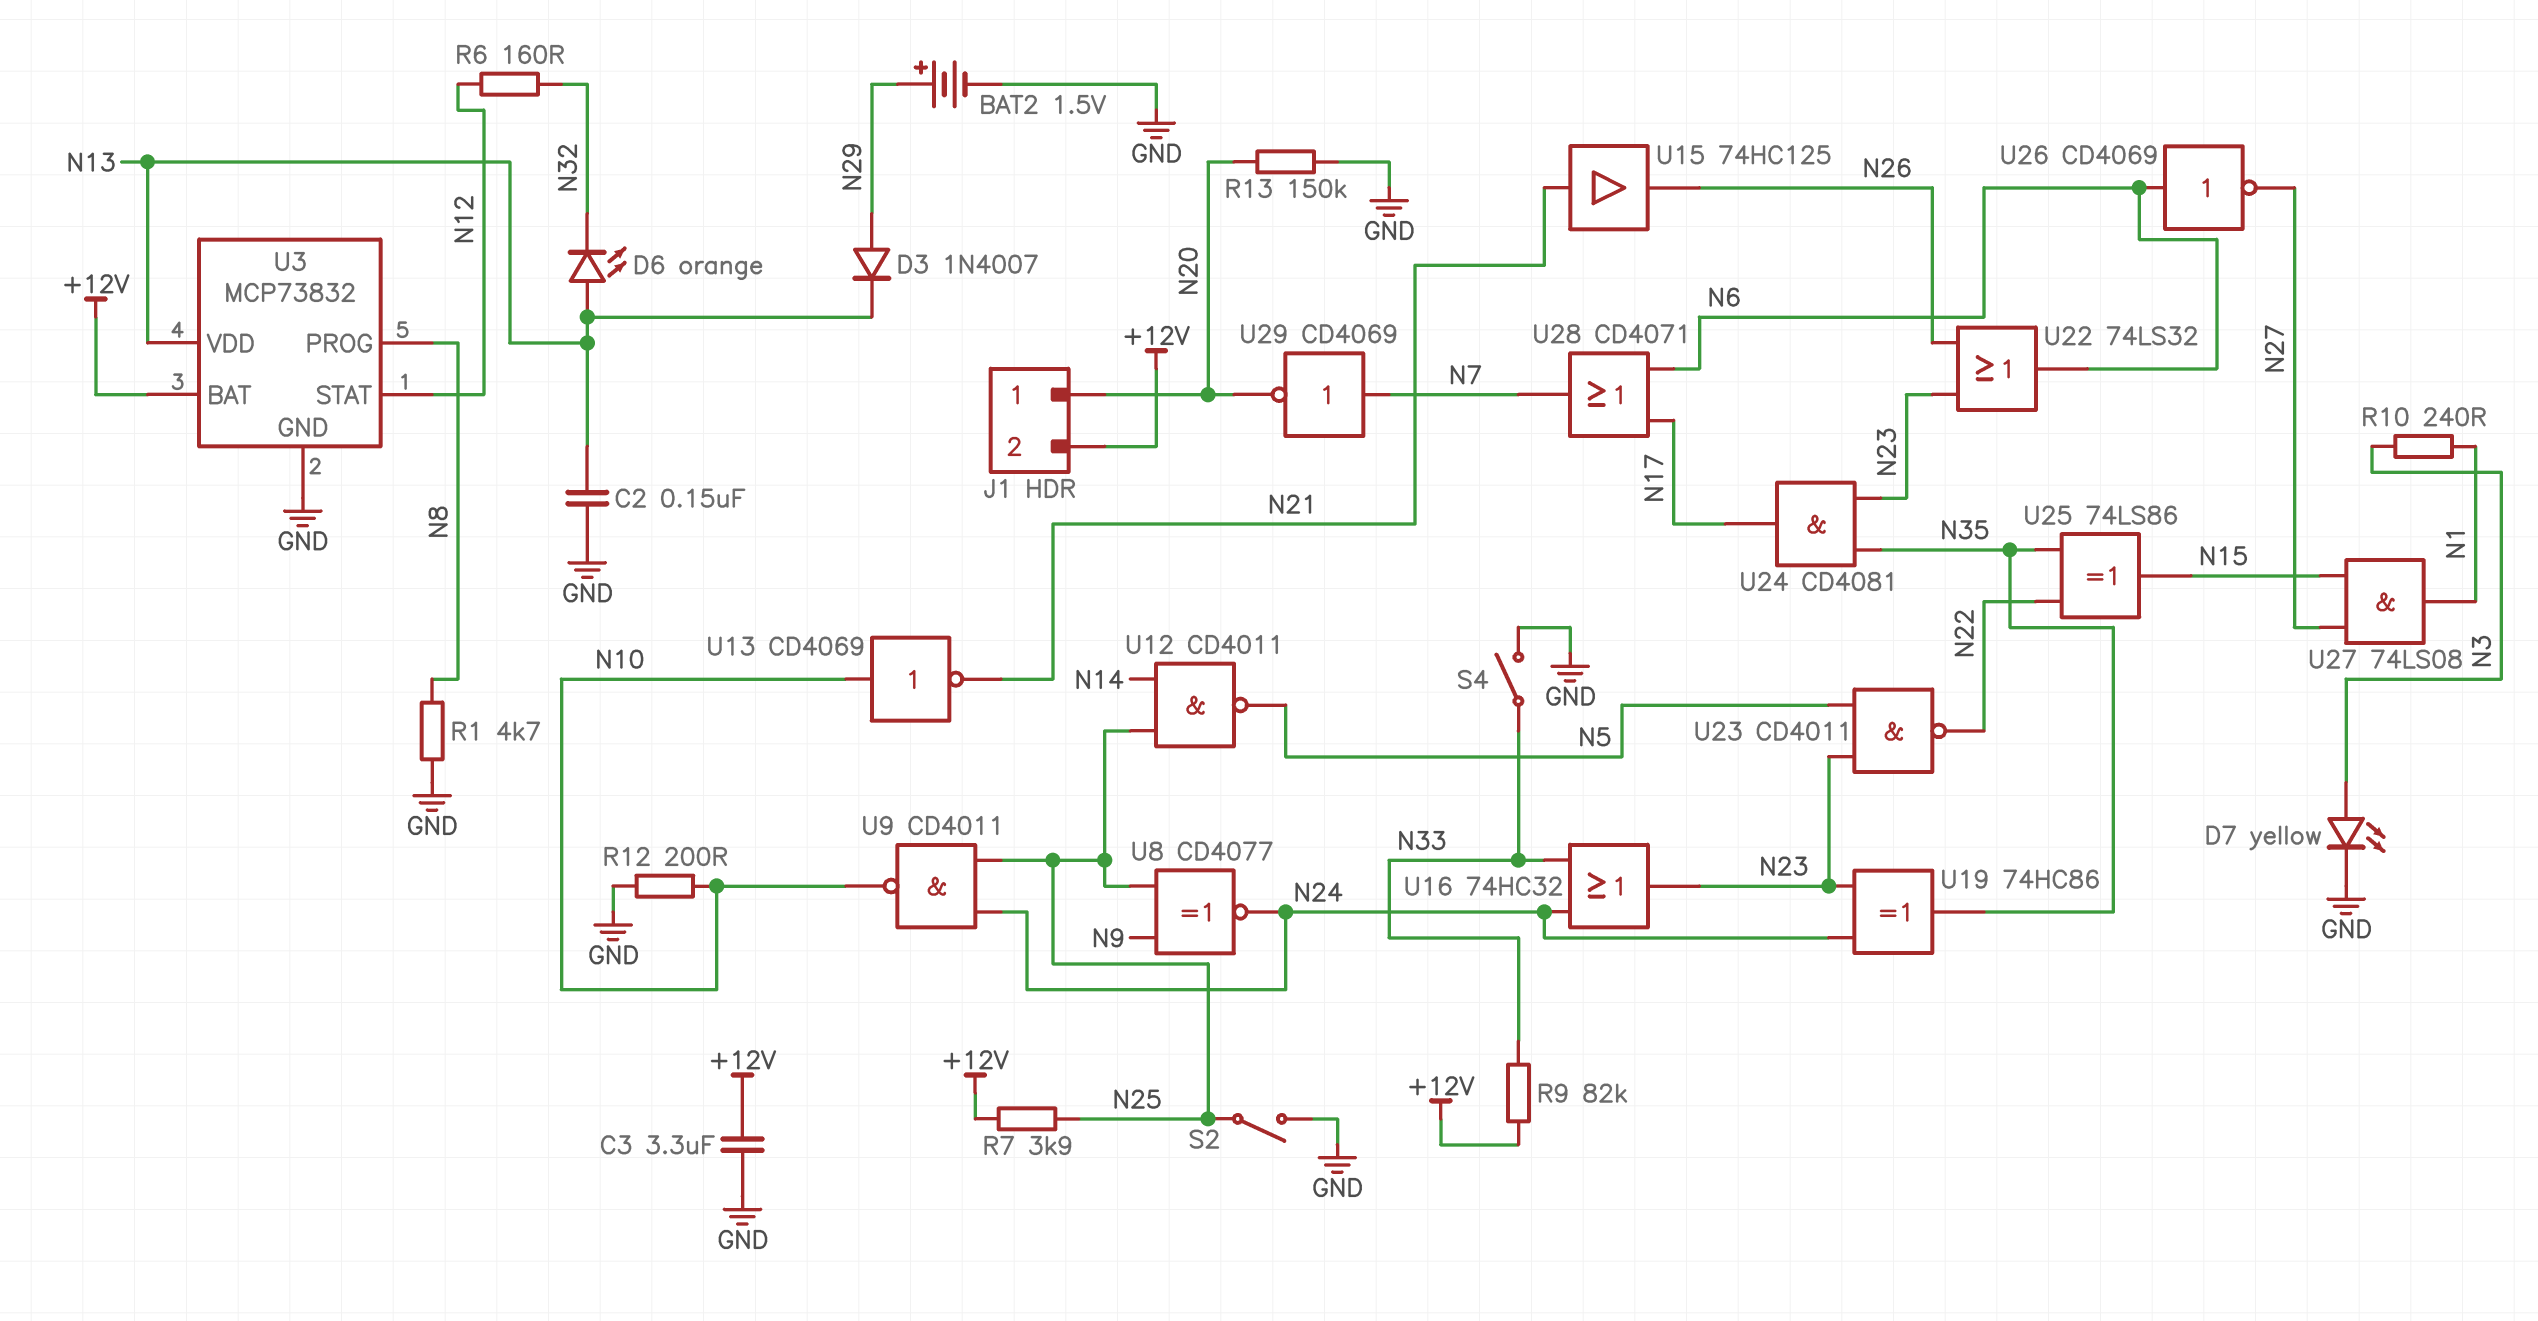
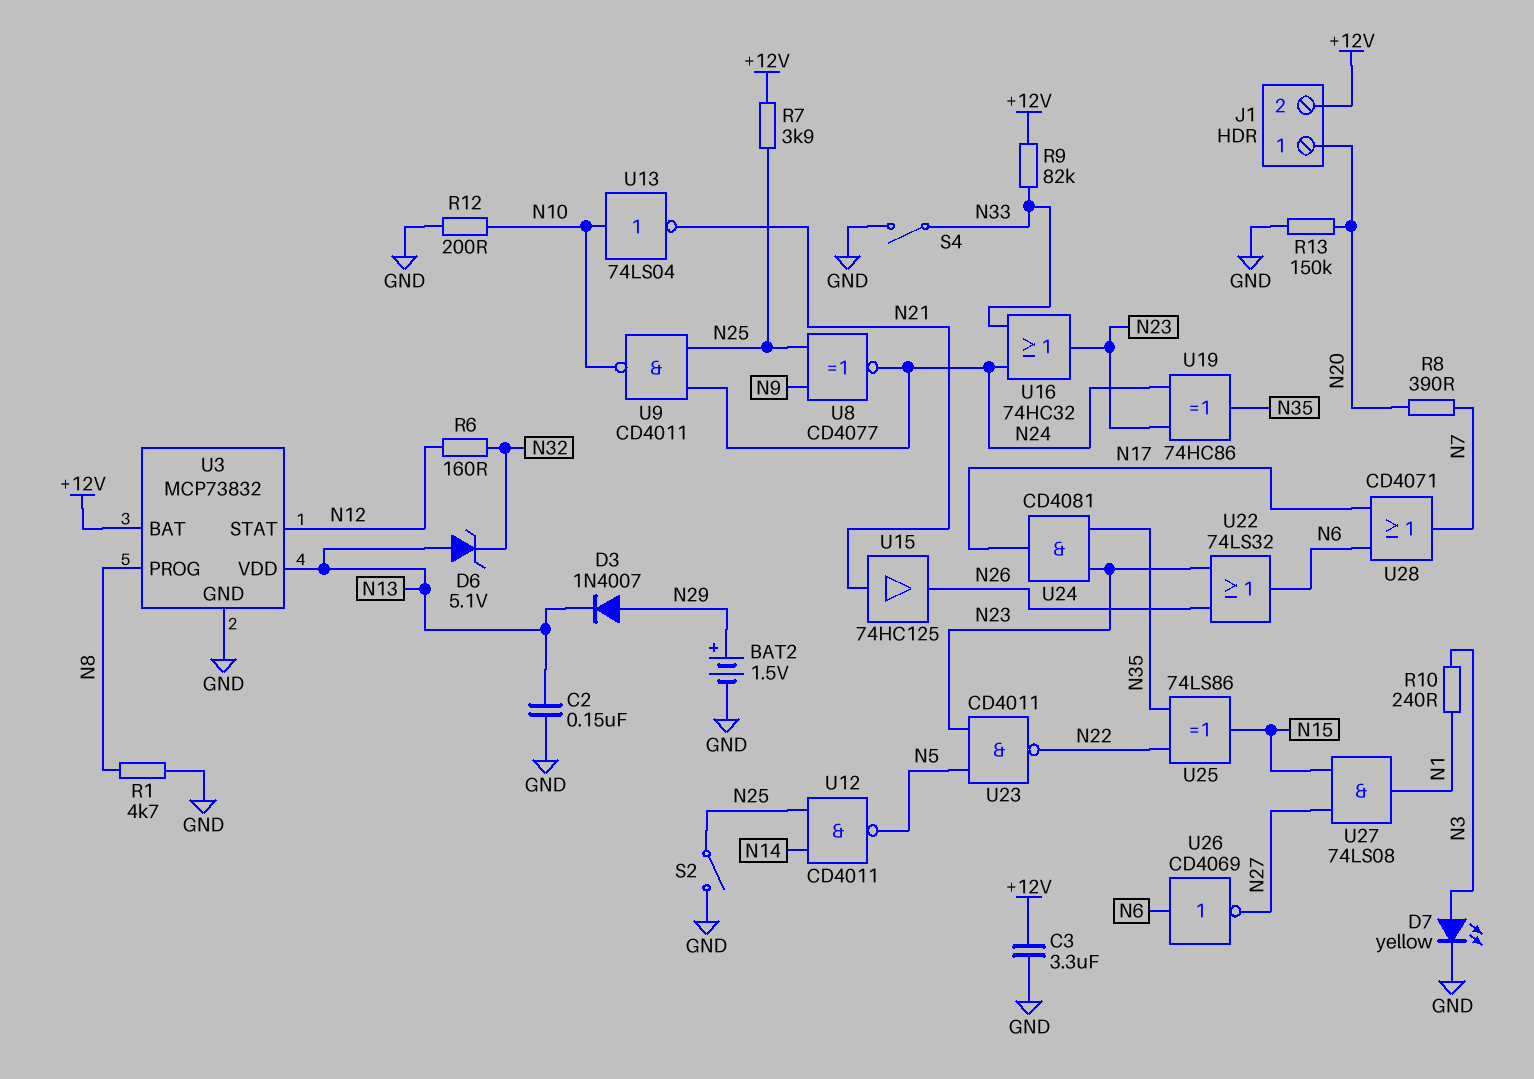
D6: LED orange (A N13, K N32) -> zener 5.1V (A N13, K N32)
R8: none -> 390 (N7, N20)
U13: NOT CD4069 (in N10, out N21) -> NOT 74LS04 (in N10, out N21)
U29: NOT CD4069 (in N7, out N20) -> none

